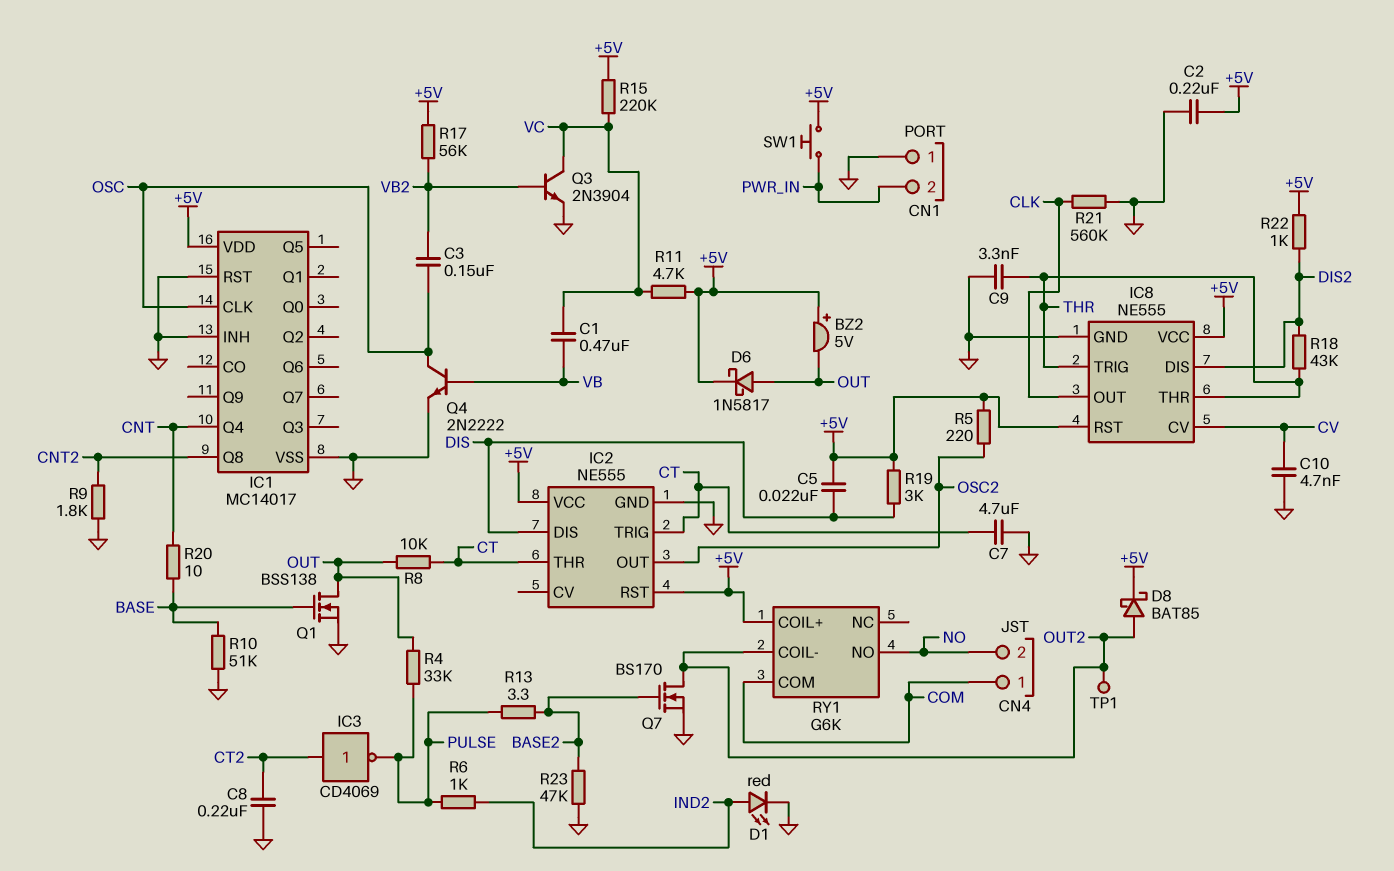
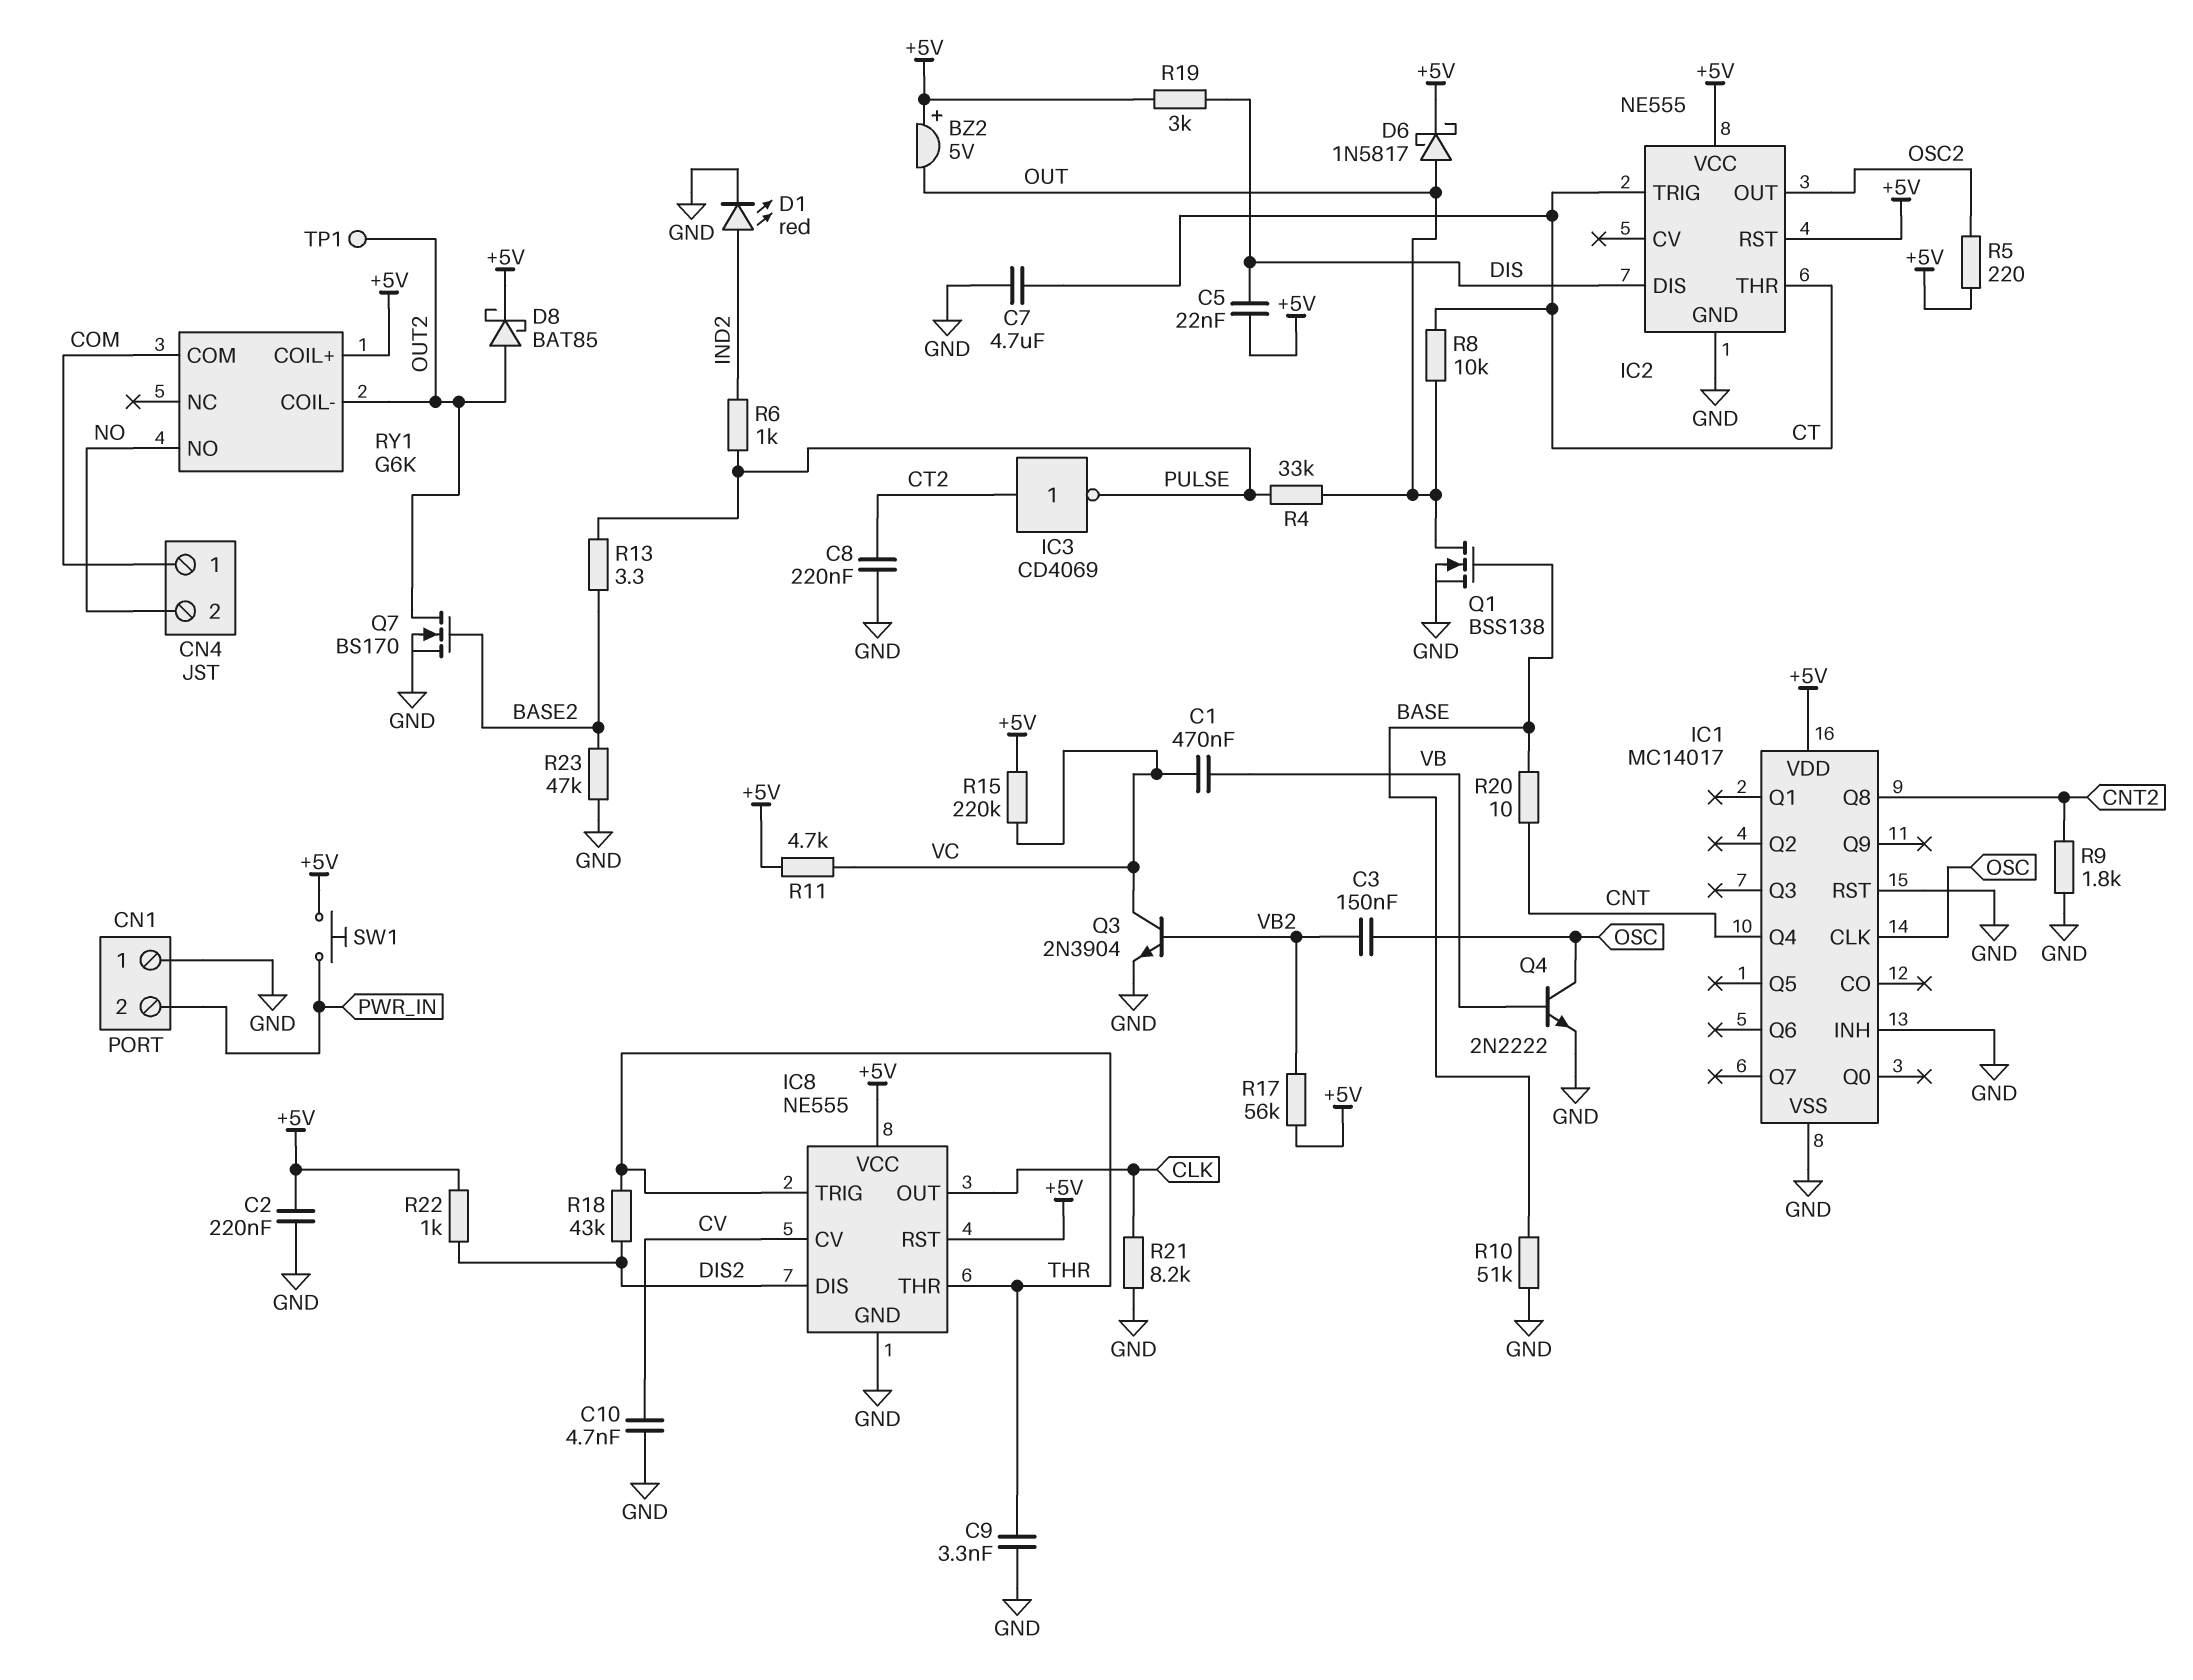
R21: 560k (CLK, GND) -> 8.2k (CLK, GND)

